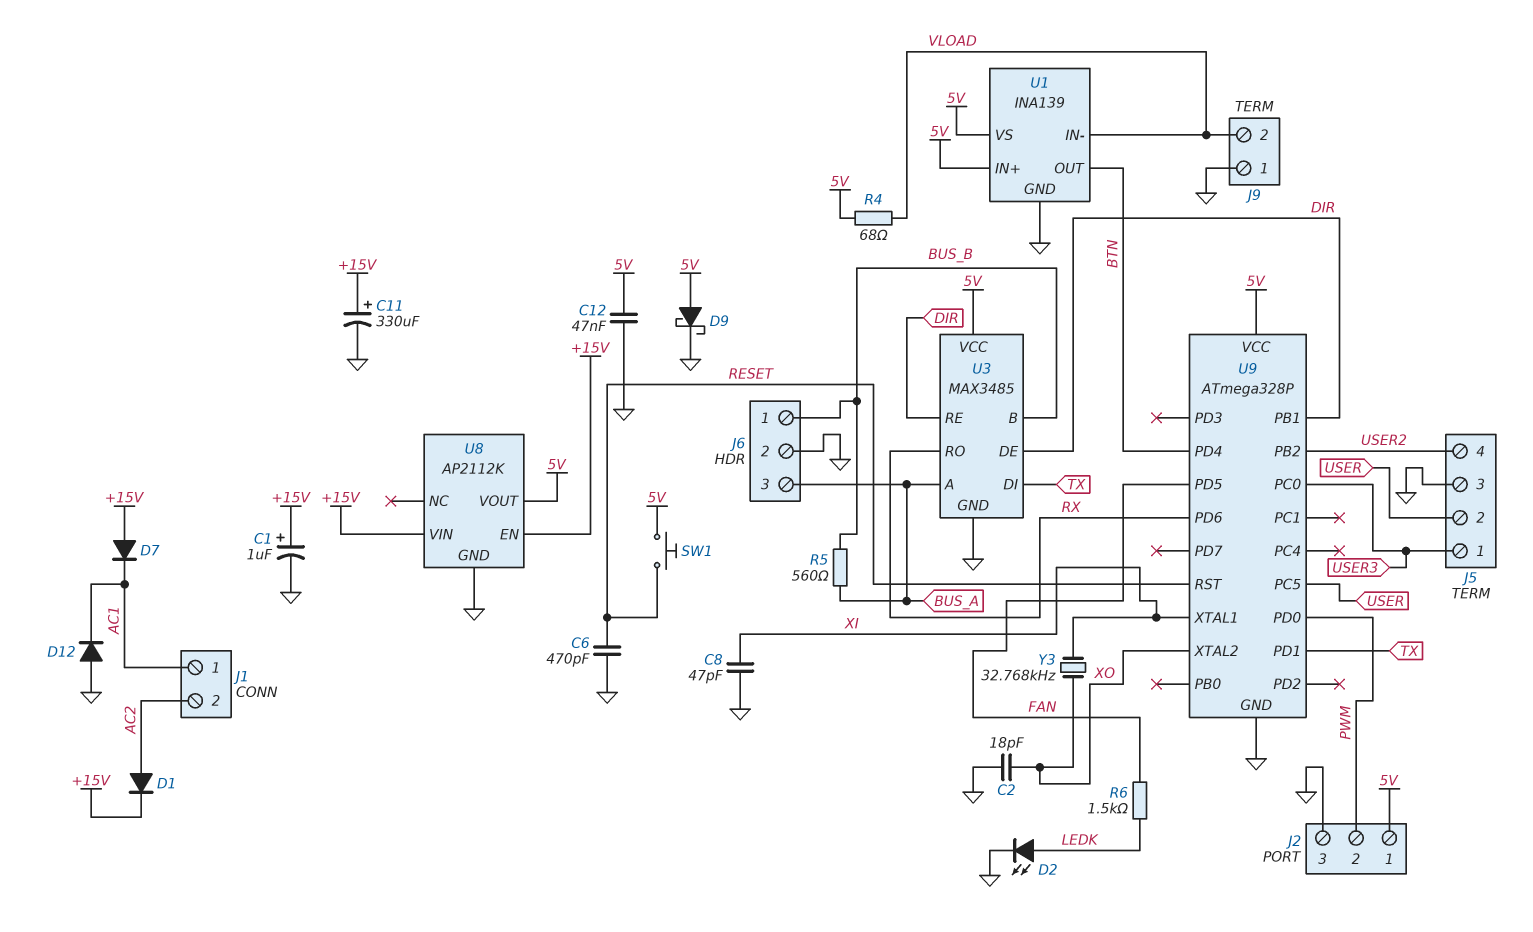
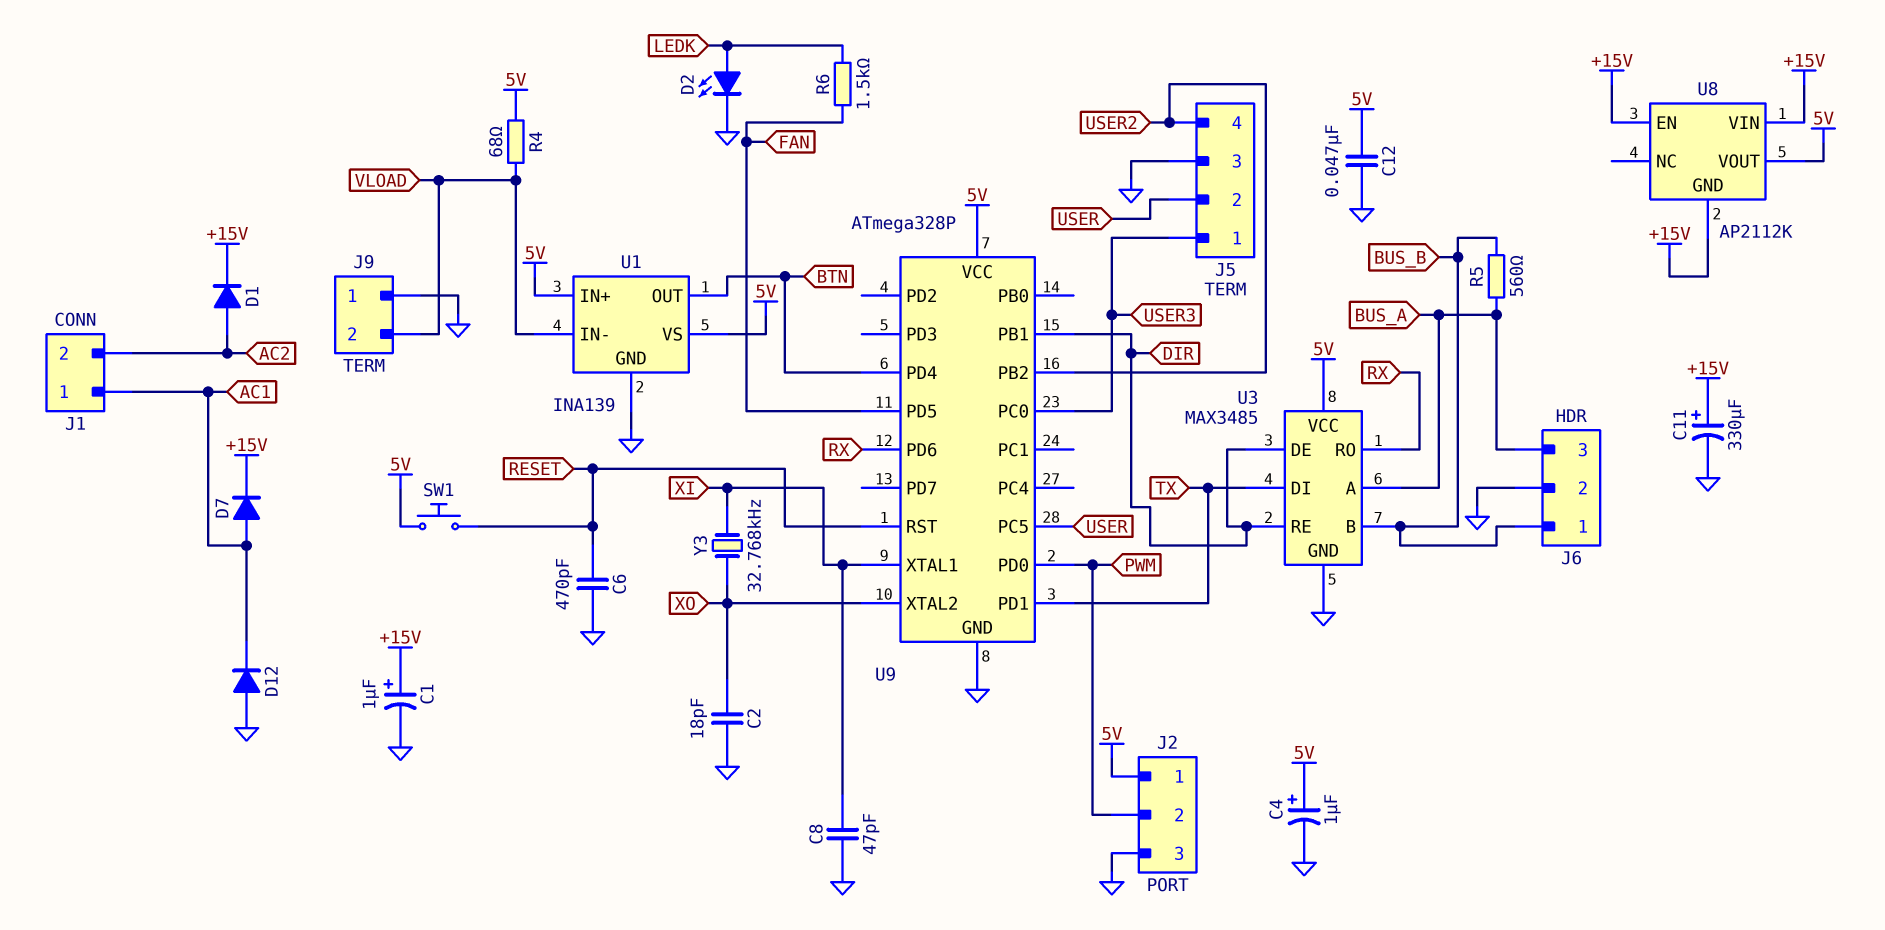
C4: none -> 1uF (plus 5V, minus GND)
D7: diode (A +15V, K AC1) -> diode (A AC1, K +15V)
D9: schottky (A 5V, K GND) -> none
U8 pin GND: GND -> +15V

